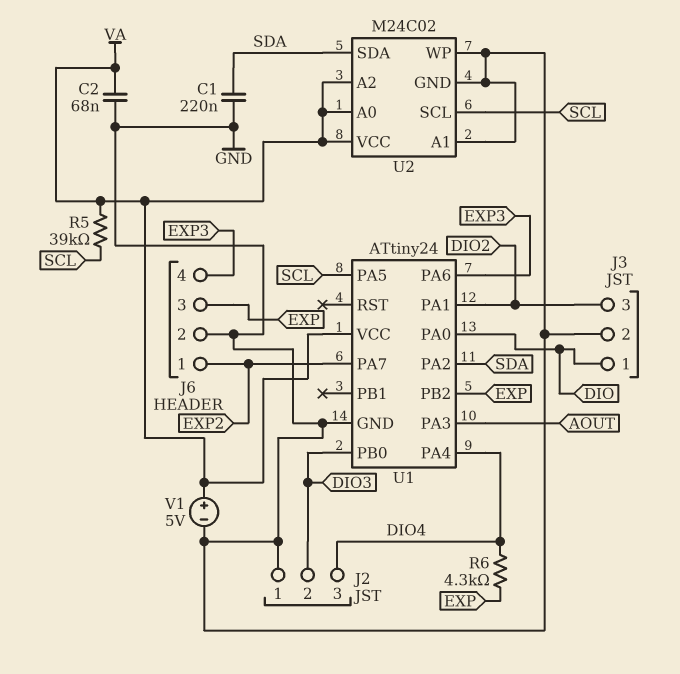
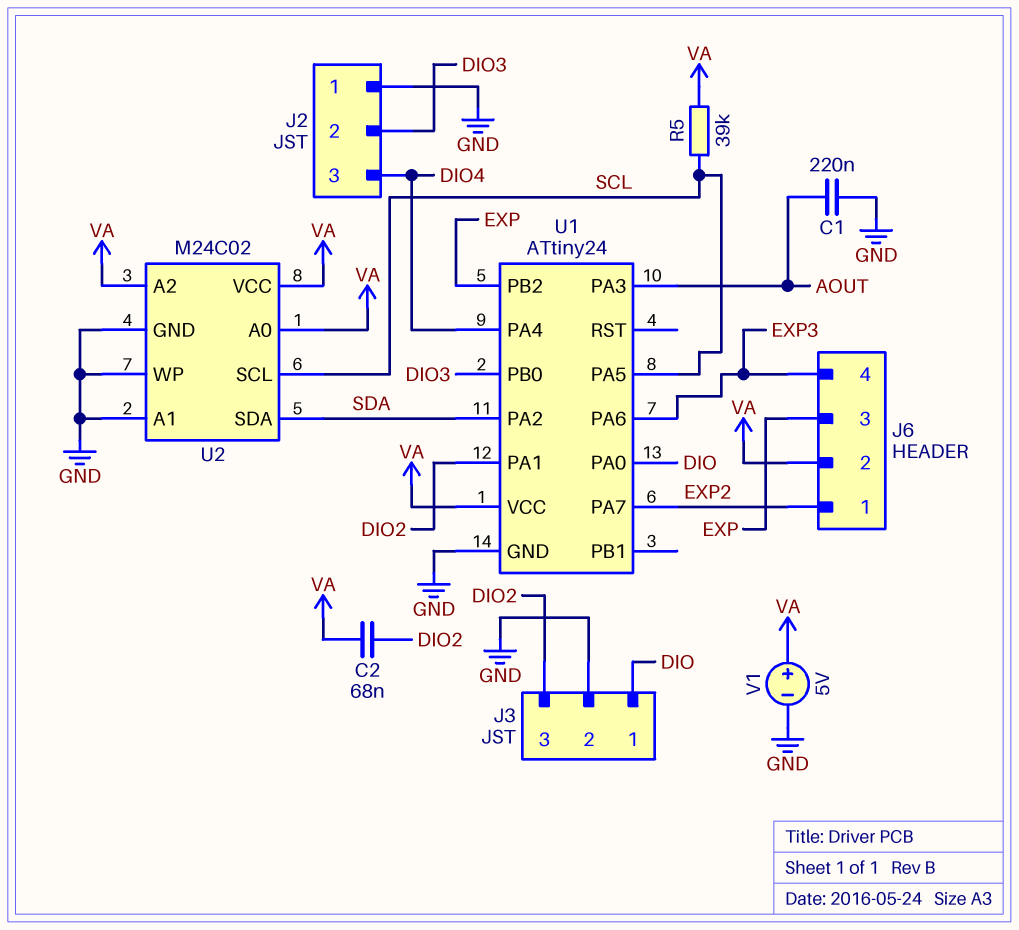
C1: 220nF (GND, SDA) -> 220nF (AOUT, GND)
C2: 68nF (GND, VA) -> 68nF (DIO2, VA)
J6 pin 2: GND -> VA
R6: 4.3k (DIO4, EXP) -> none

